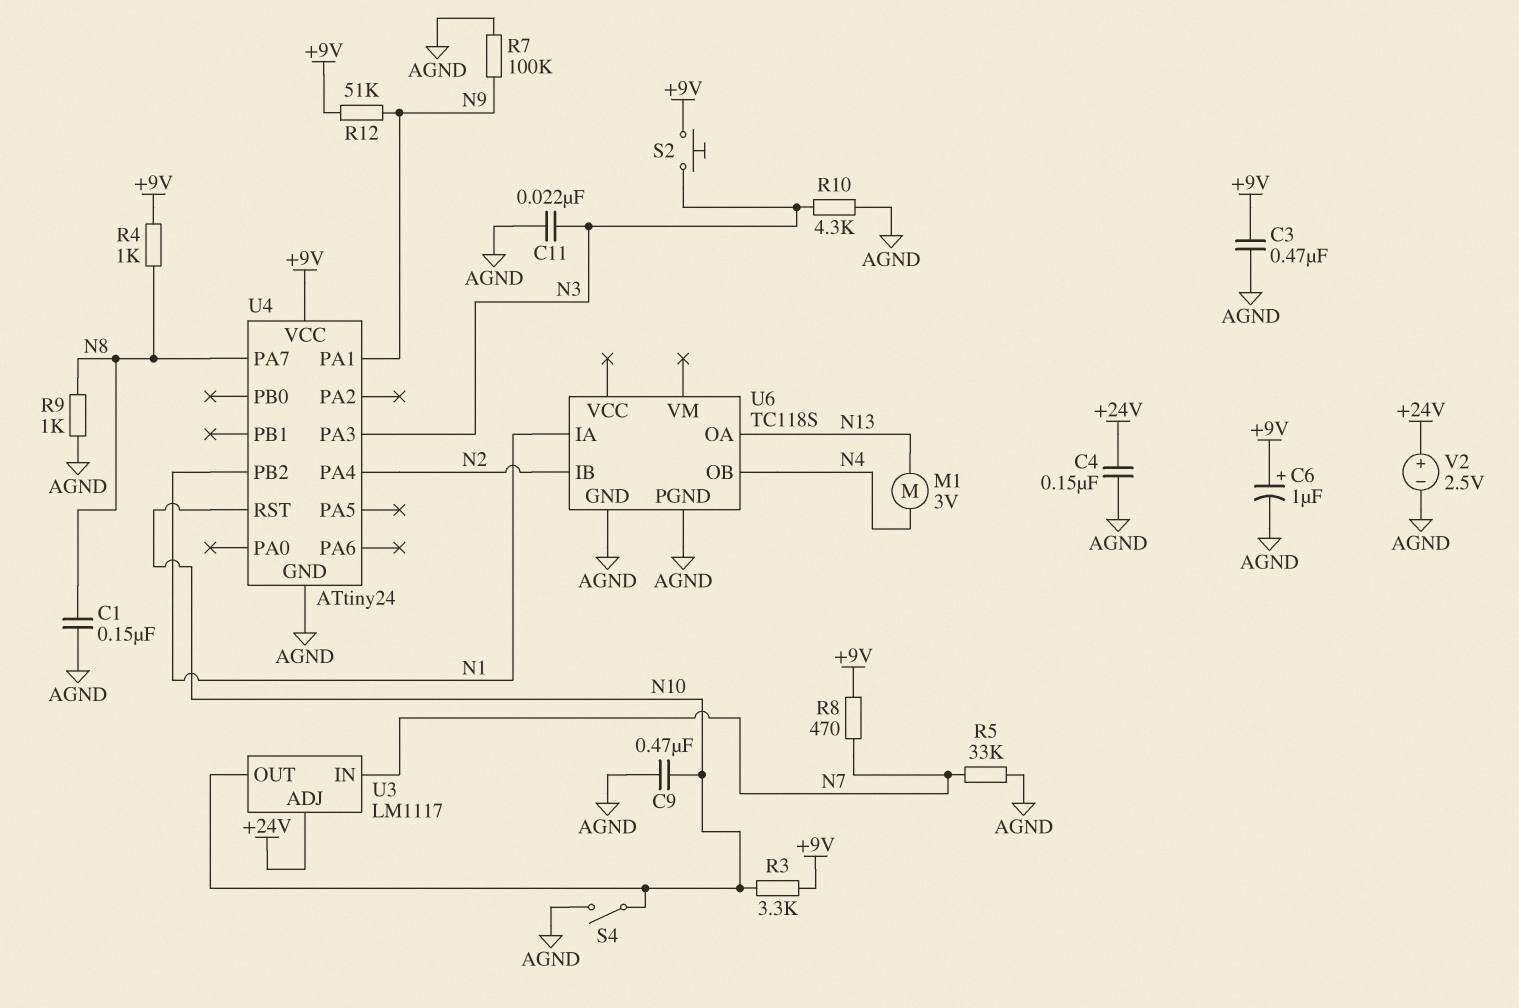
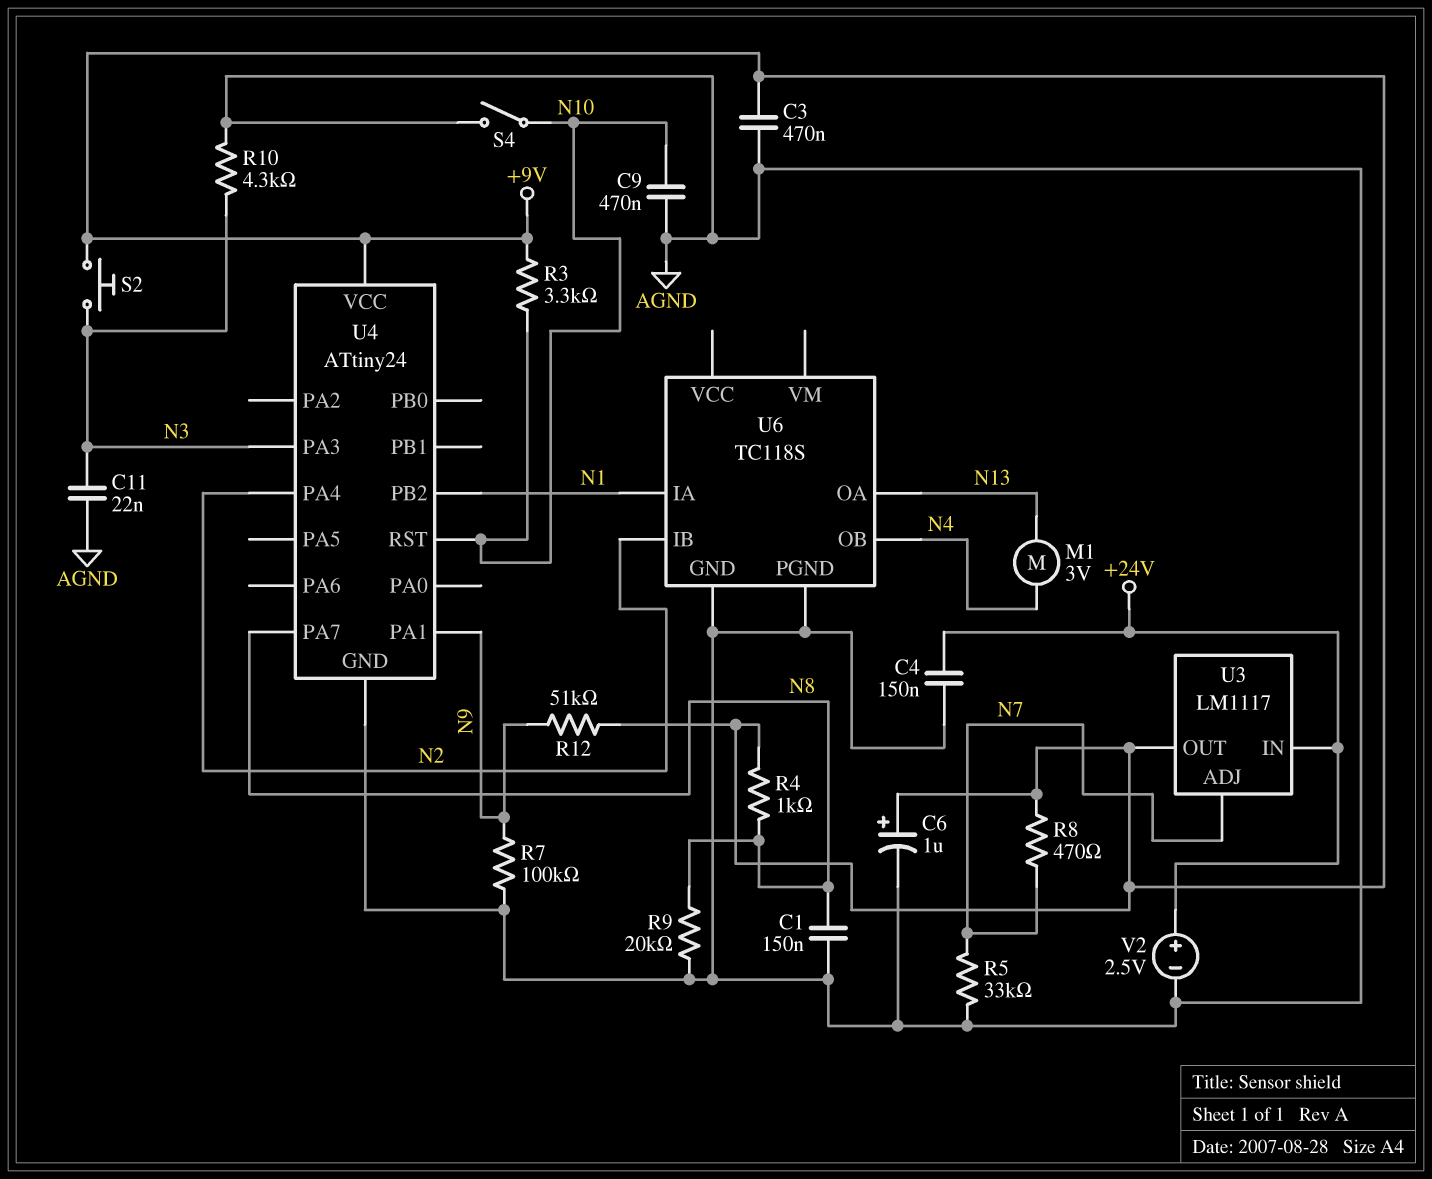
R9: 1k (AGND, N8) -> 20k (AGND, N8)
U3 pin ADJ: +24V -> N7
U3 pin IN: N7 -> +24V
U3 pin OUT: N10 -> +9V

